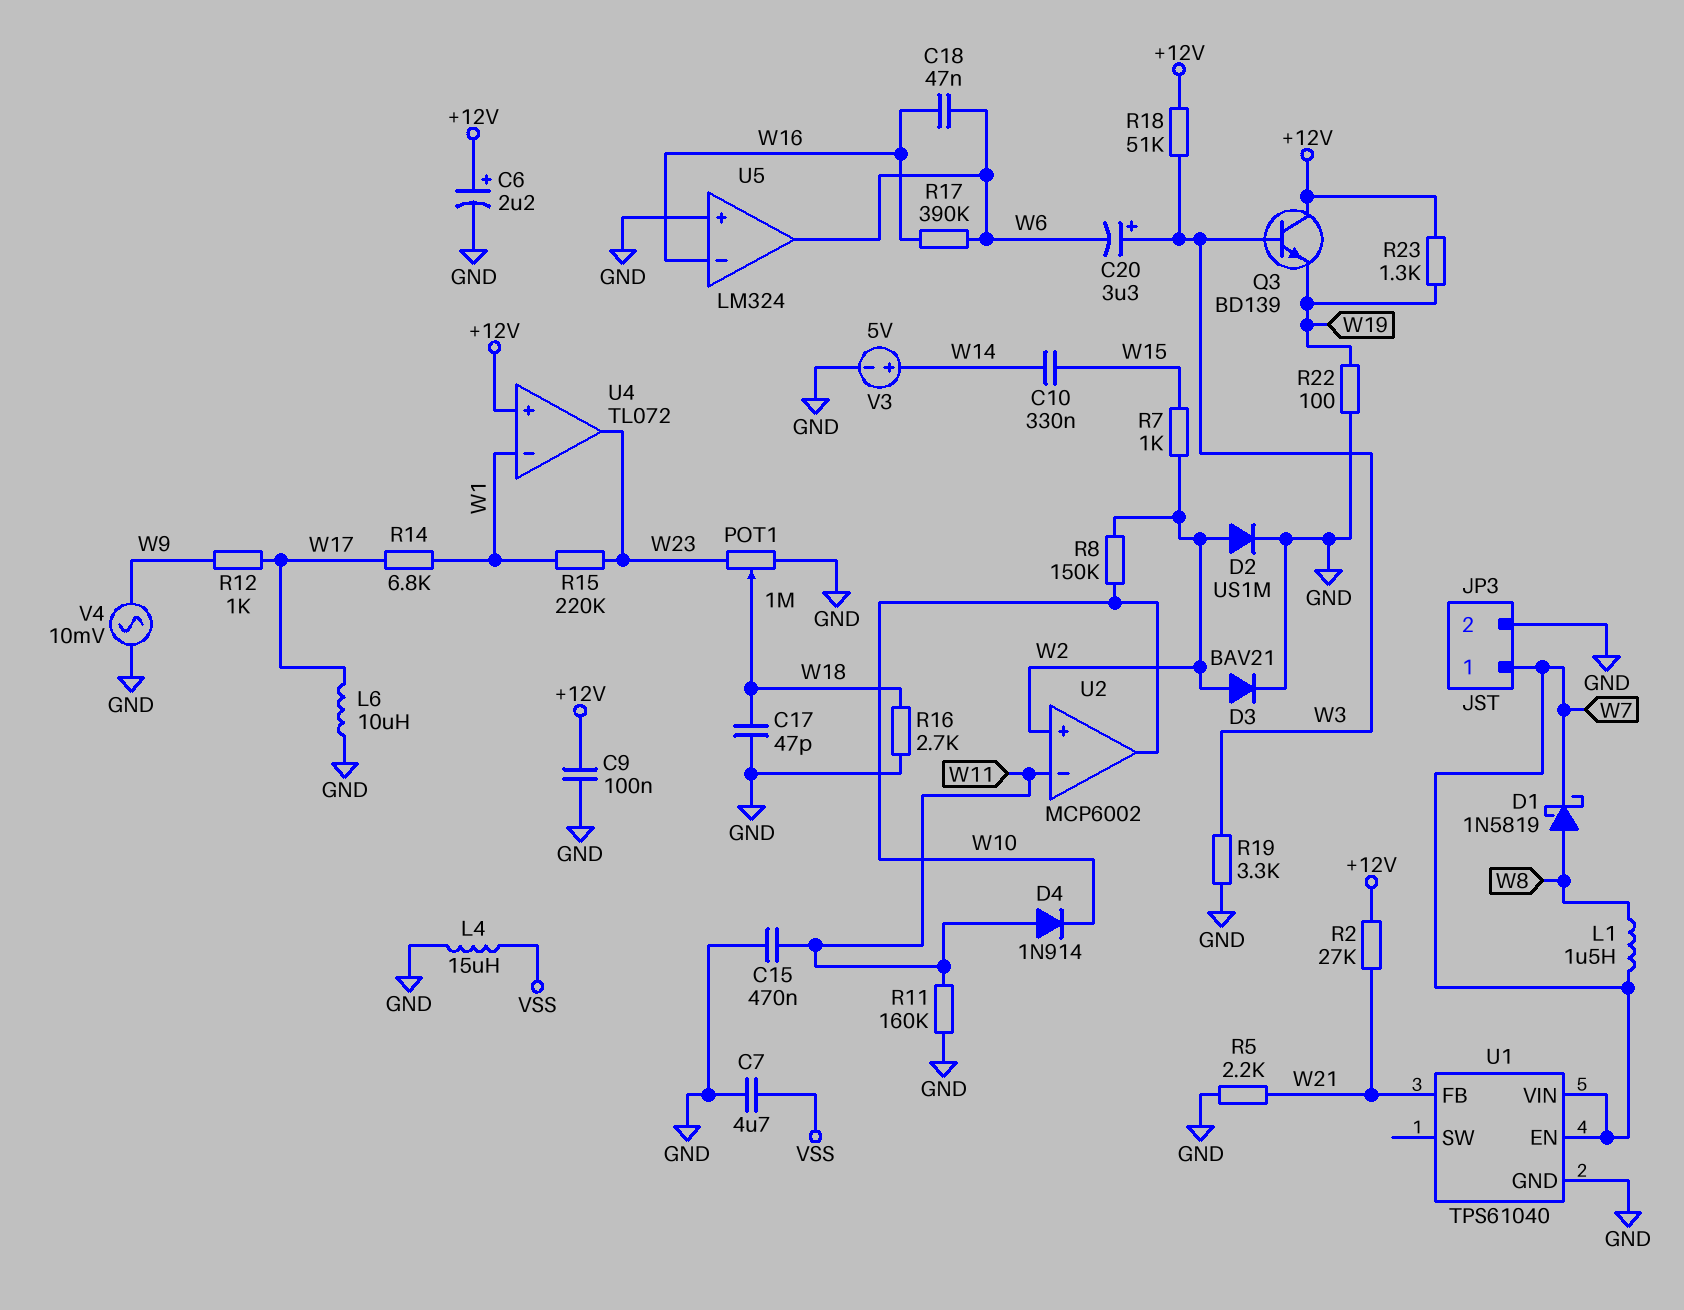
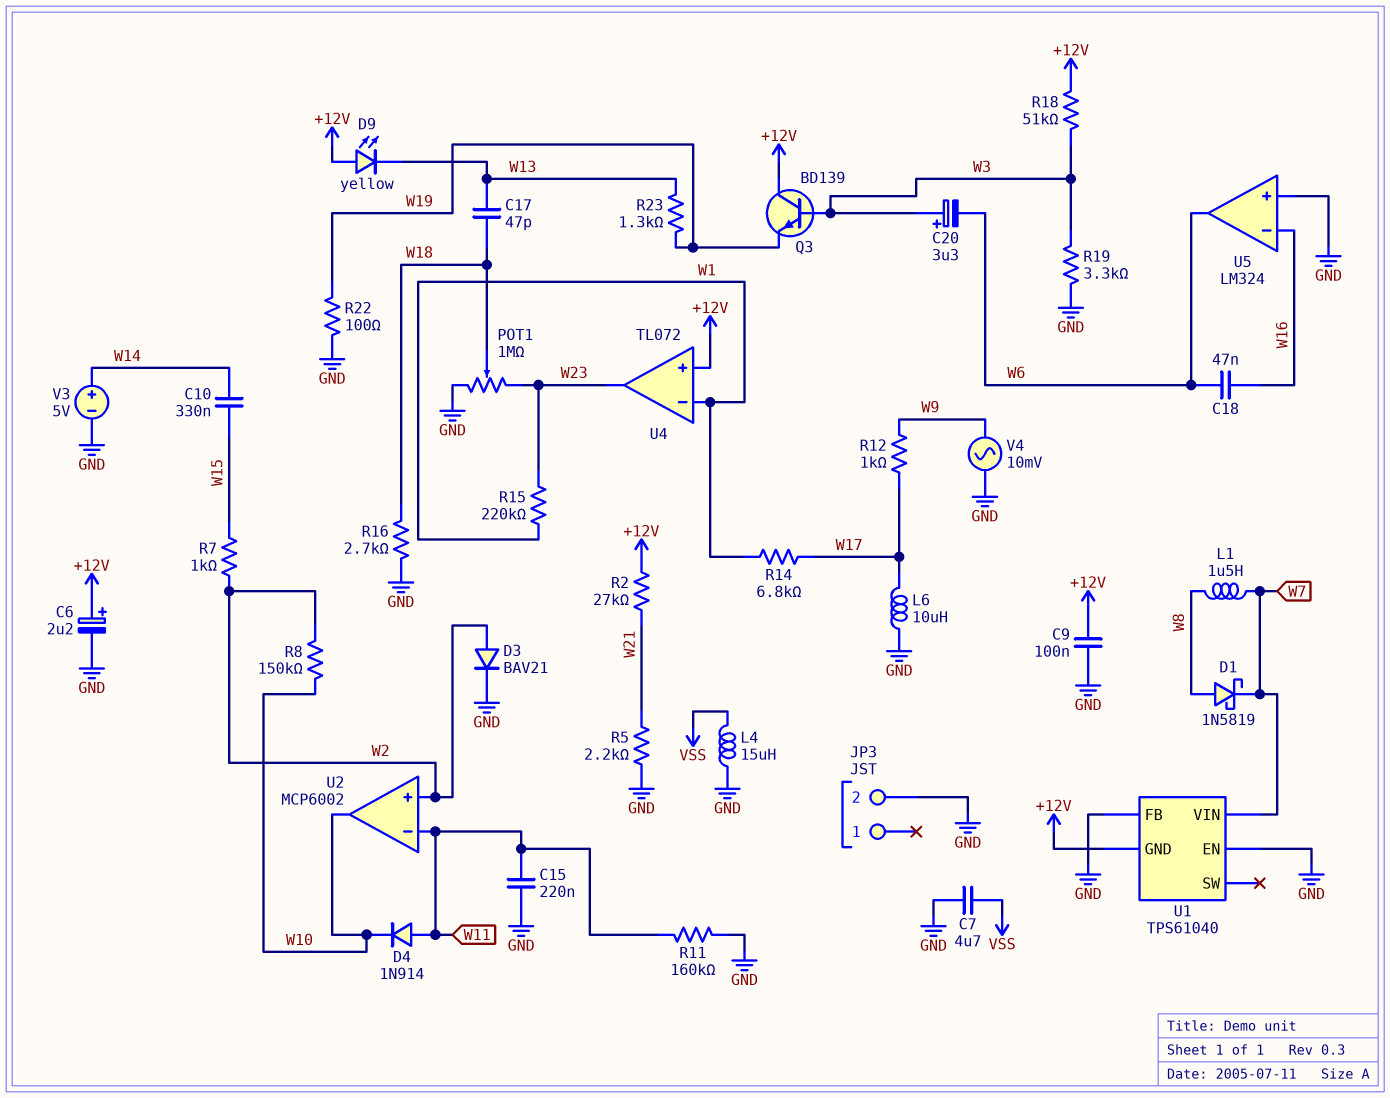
C15: 470nF (GND, W11) -> 220nF (GND, W11)
C17: 47pF (GND, W18) -> 47pF (W13, W18)
D2: diode US1M (A W2, K GND) -> none
D9: none -> LED yellow (A +12V, K W13)
JP3 pin 1: W7 -> none
R17: 390k (W6, W16) -> none
R23: 1.3k (+12V, W19) -> 1.3k (W13, W19)
U1 pin EN: W7 -> GND
U1 pin FB: W21 -> GND
U1 pin GND: GND -> +12V

